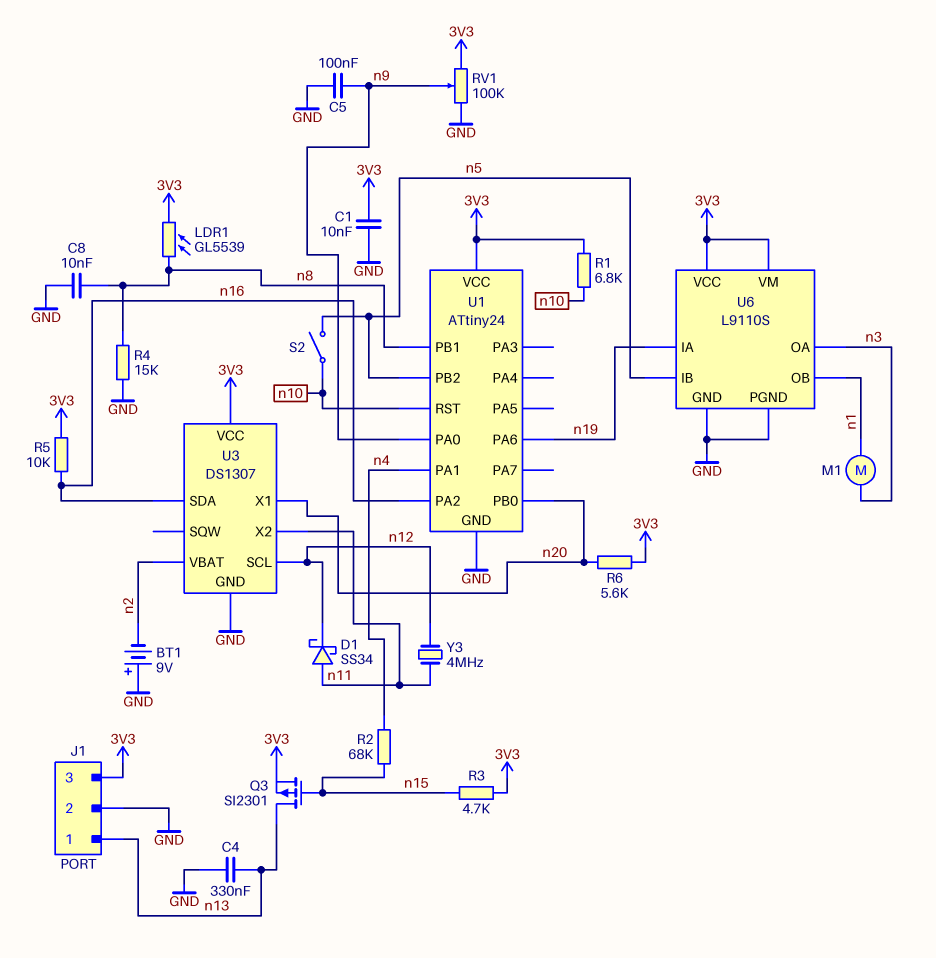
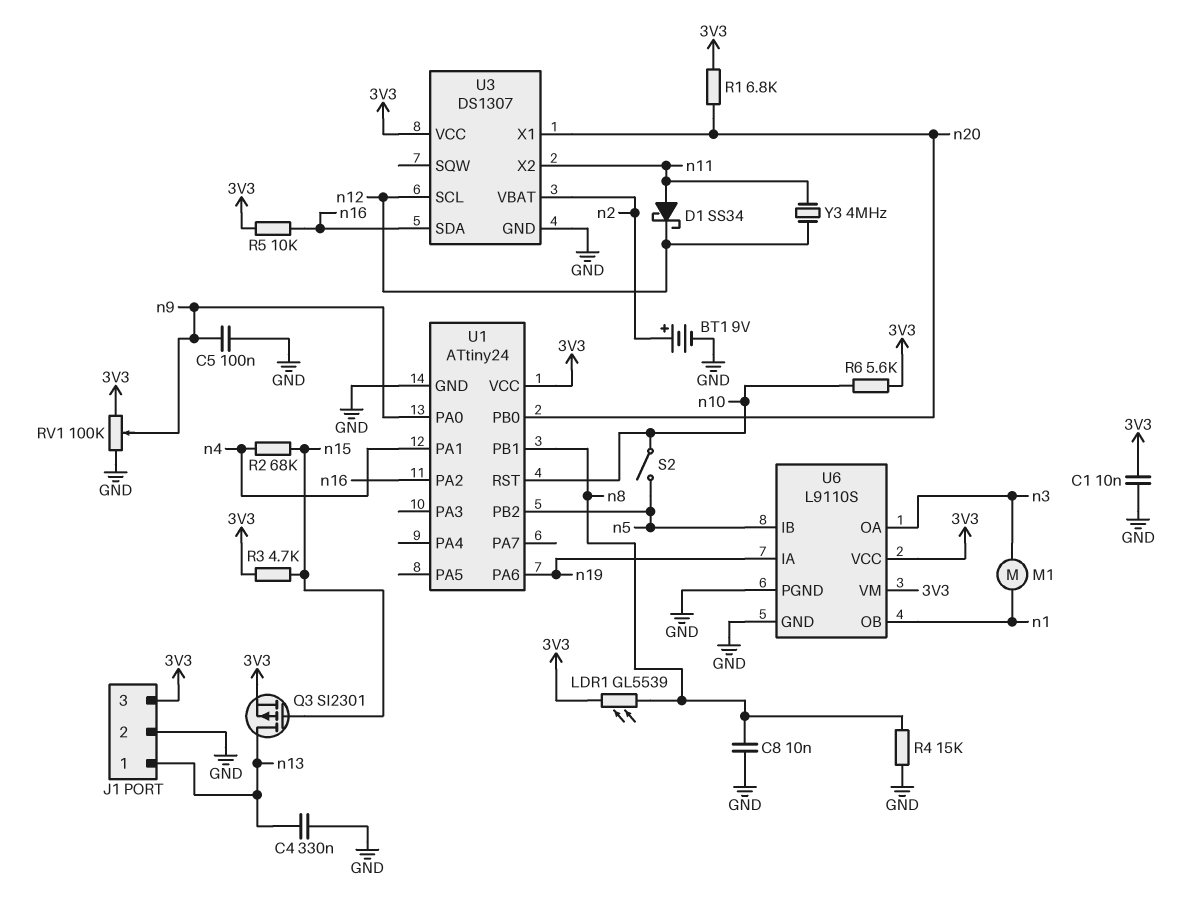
BT1: 9V (plus GND, minus n2) -> 9V (plus n2, minus GND)
R1: 6.8k (3V3, n10) -> 6.8k (3V3, n20)
R6: 5.6k (3V3, n20) -> 5.6k (3V3, n10)

